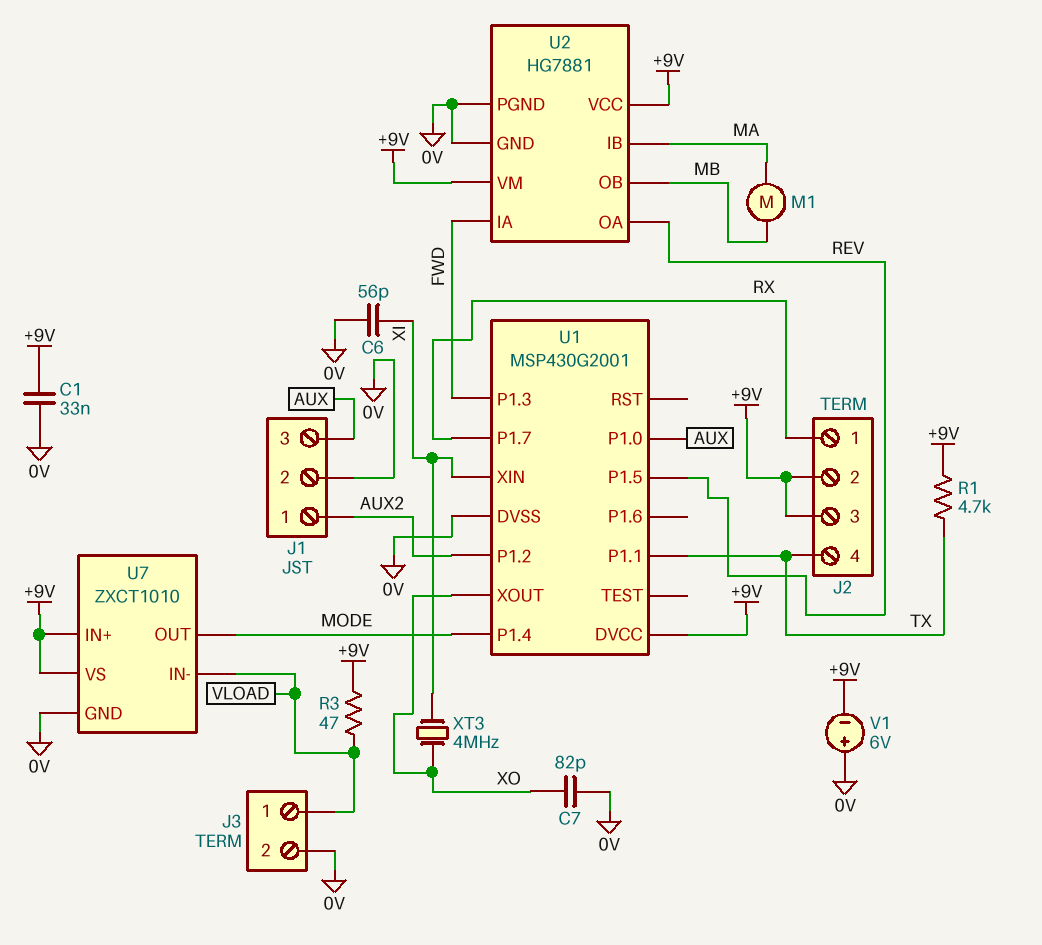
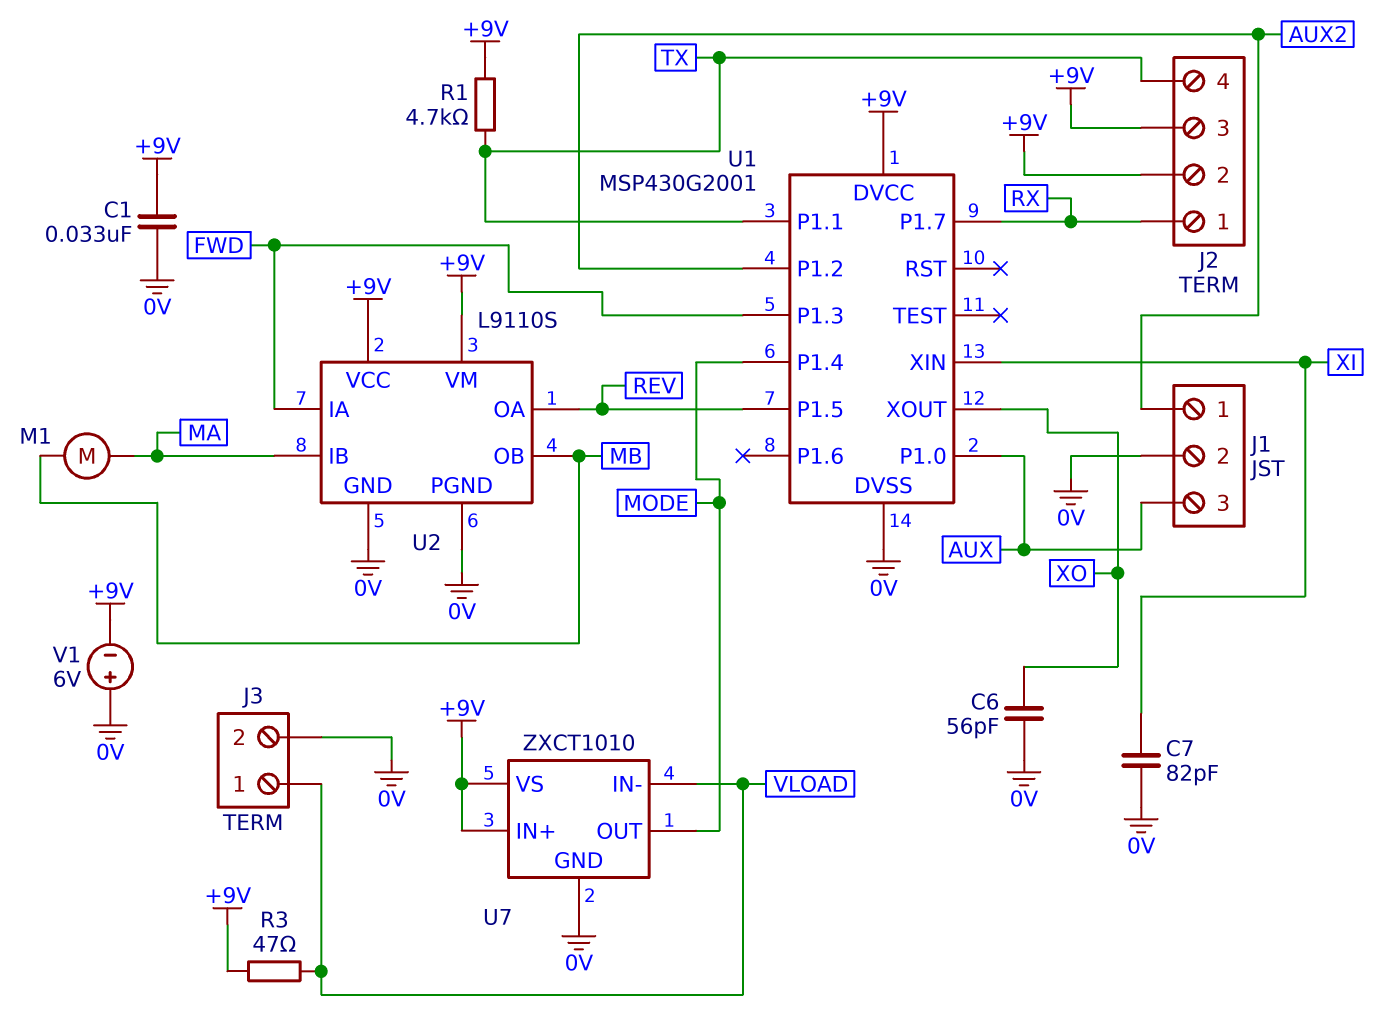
C6: 56pF (0V, XI) -> 56pF (0V, XO)
C7: 82pF (0V, XO) -> 82pF (0V, XI)
U2: HG7881 -> L9110S
XT3: 4MHz (XI, XO) -> none

